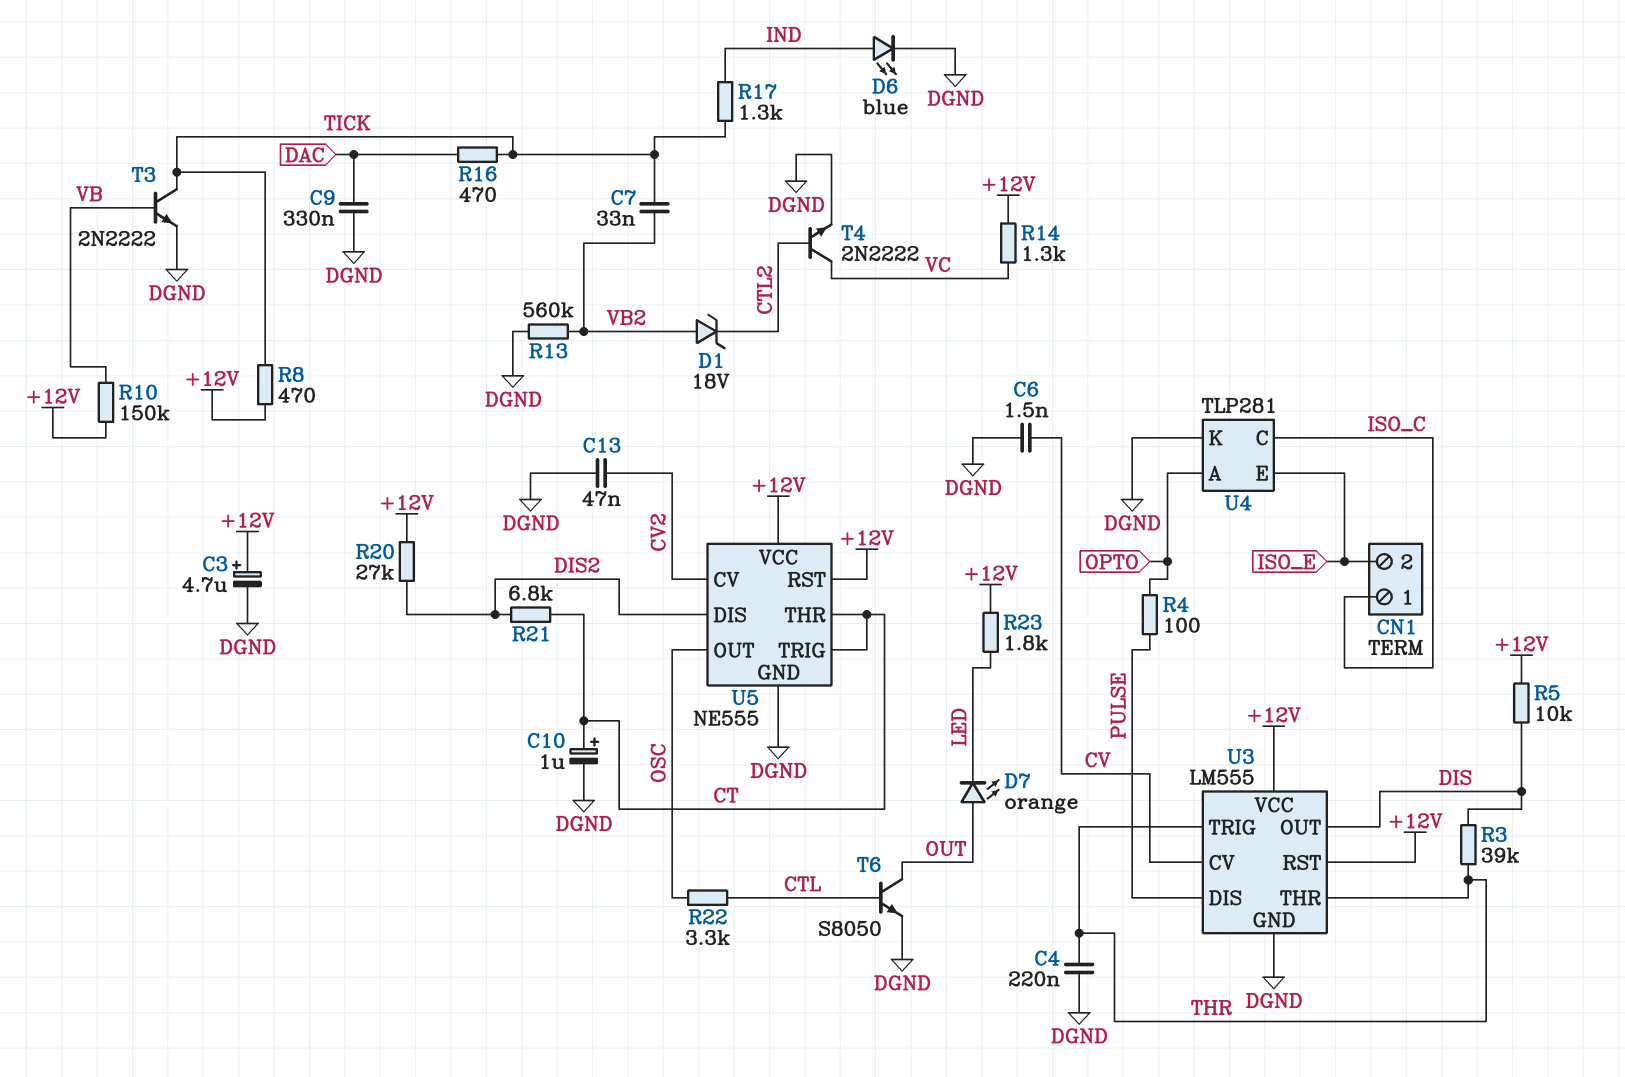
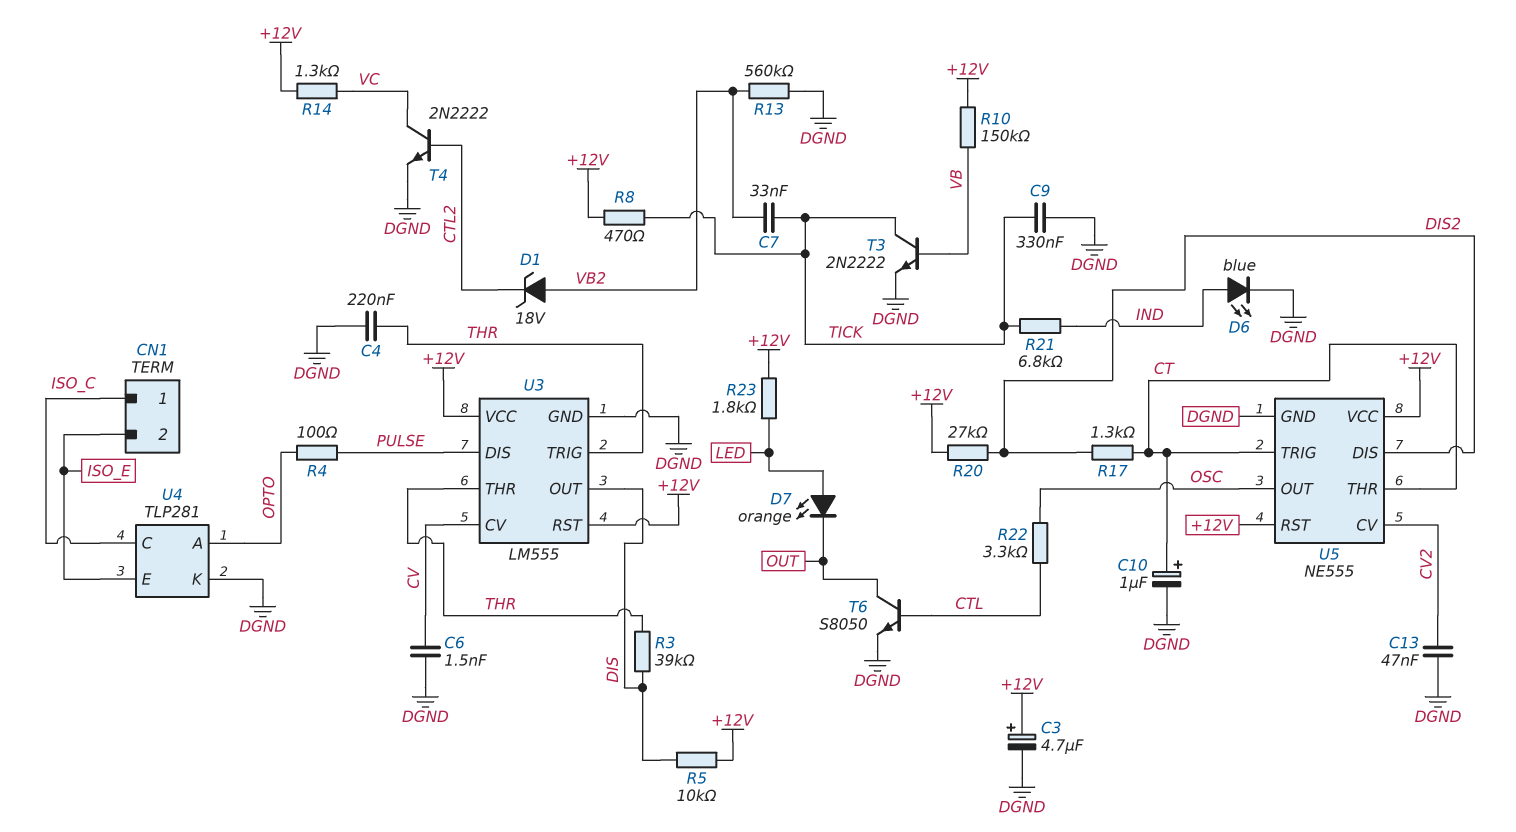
C9: 330nF (DAC, DGND) -> 330nF (DGND, TICK)
D7: LED orange (A OUT, K LED) -> LED orange (A LED, K OUT)
R16: 470 (DAC, TICK) -> none
R17: 1.3k (IND, TICK) -> 1.3k (CT, DIS2)
R21: 6.8k (CT, DIS2) -> 6.8k (IND, TICK)

